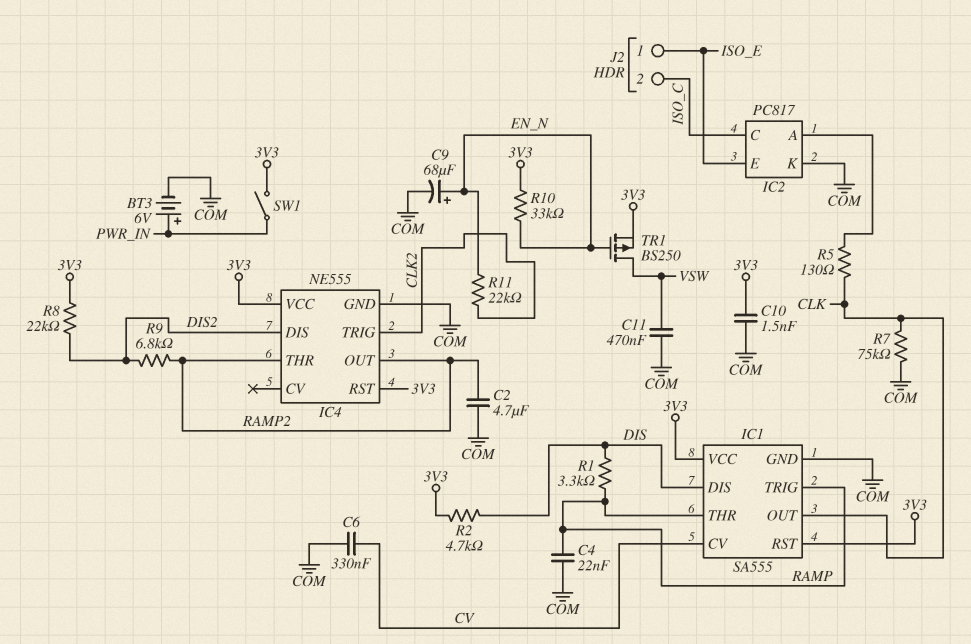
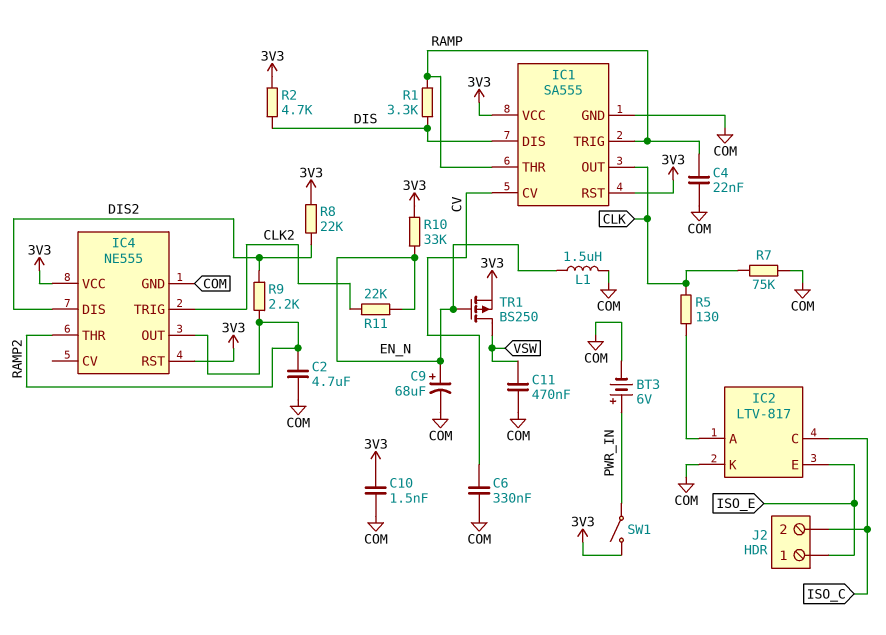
IC2: PC817 -> LTV-817
L1: none -> 1.5uH (COM, EN_N)
R9: 6.8k (DIS2, RAMP2) -> 2.2k (DIS2, RAMP2)

